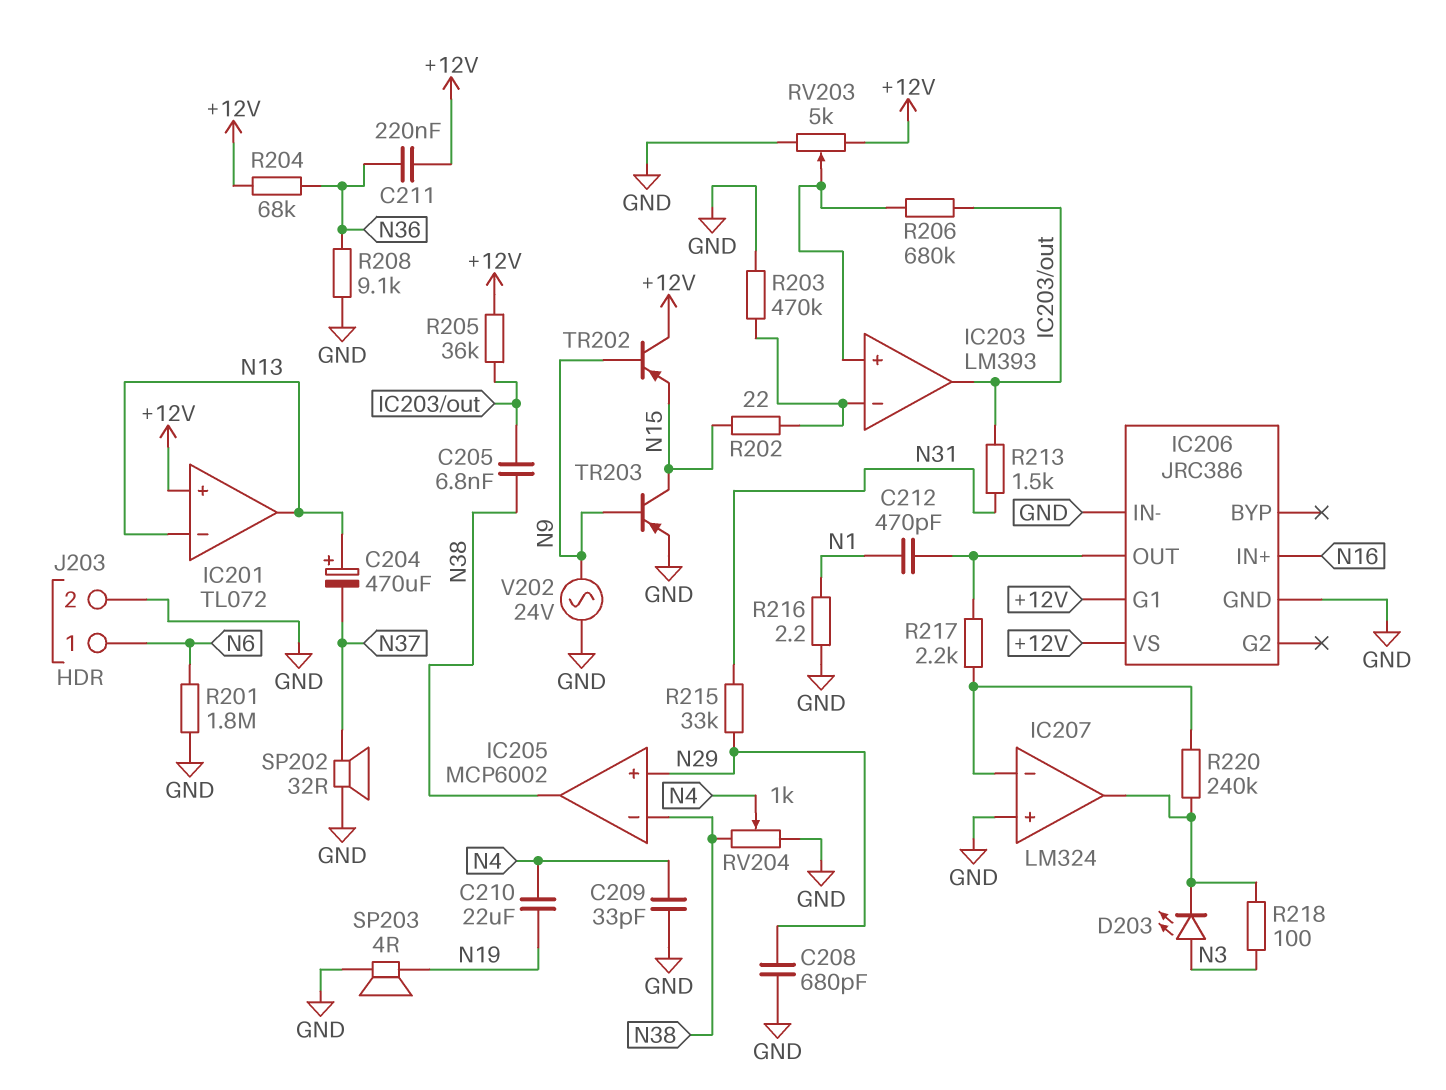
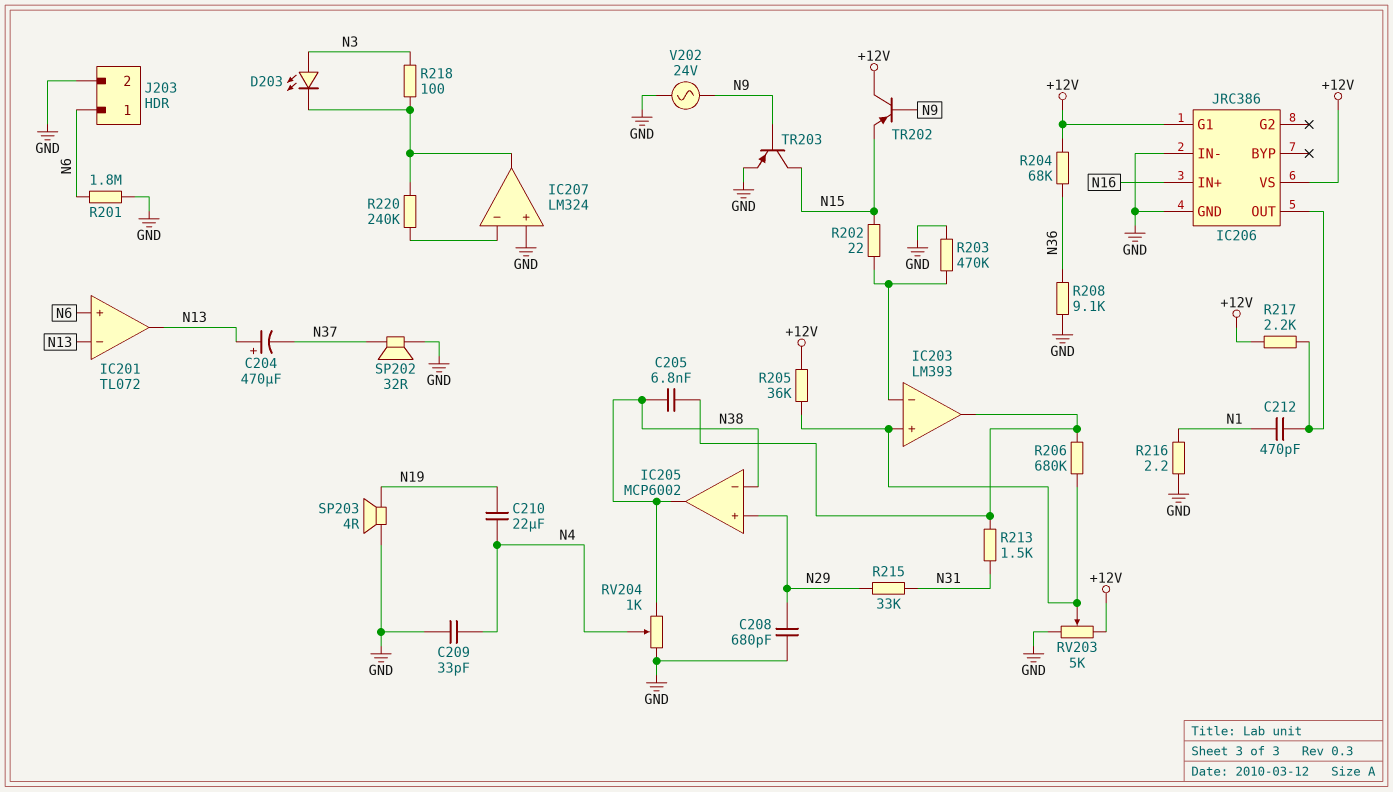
C211: 220nF (+12V, N36) -> none
IC201 pin in+: +12V -> N6
R205: 36k (+12V, IC203/out) -> 36k (+12V, IC203/in+)
R217: 2.2k (IC206/OUT, IC207/in-) -> 2.2k (+12V, IC206/OUT)

